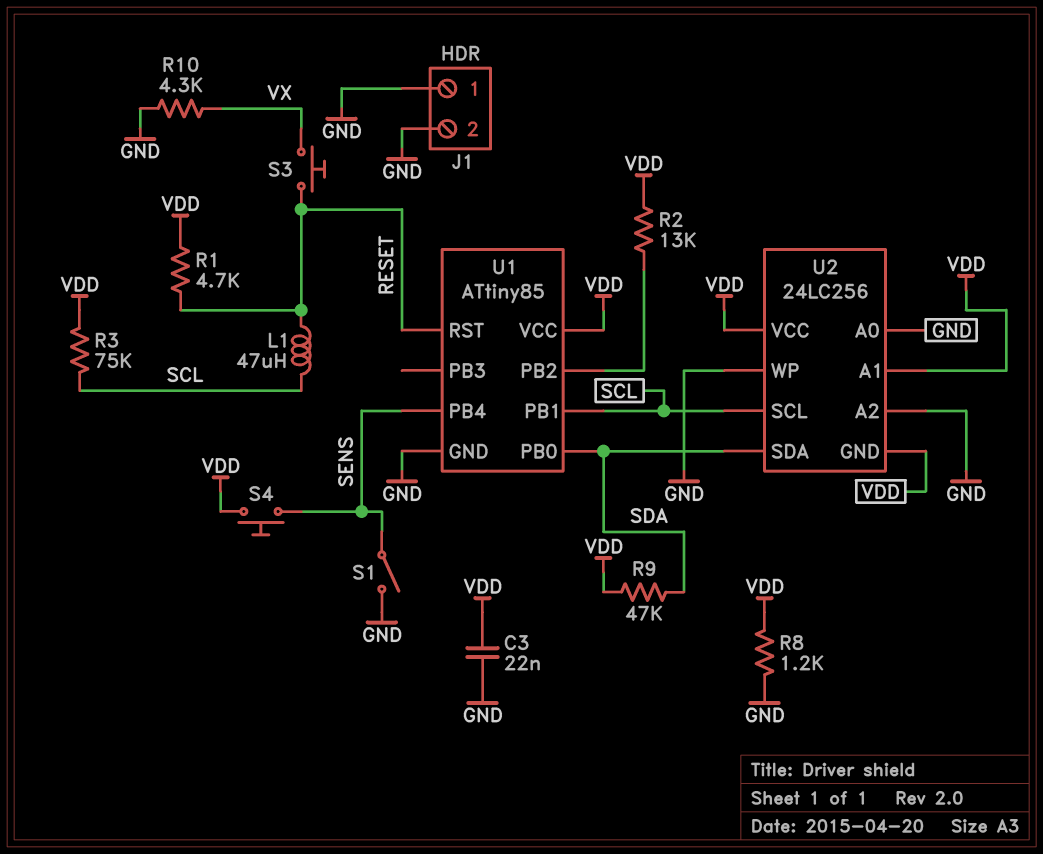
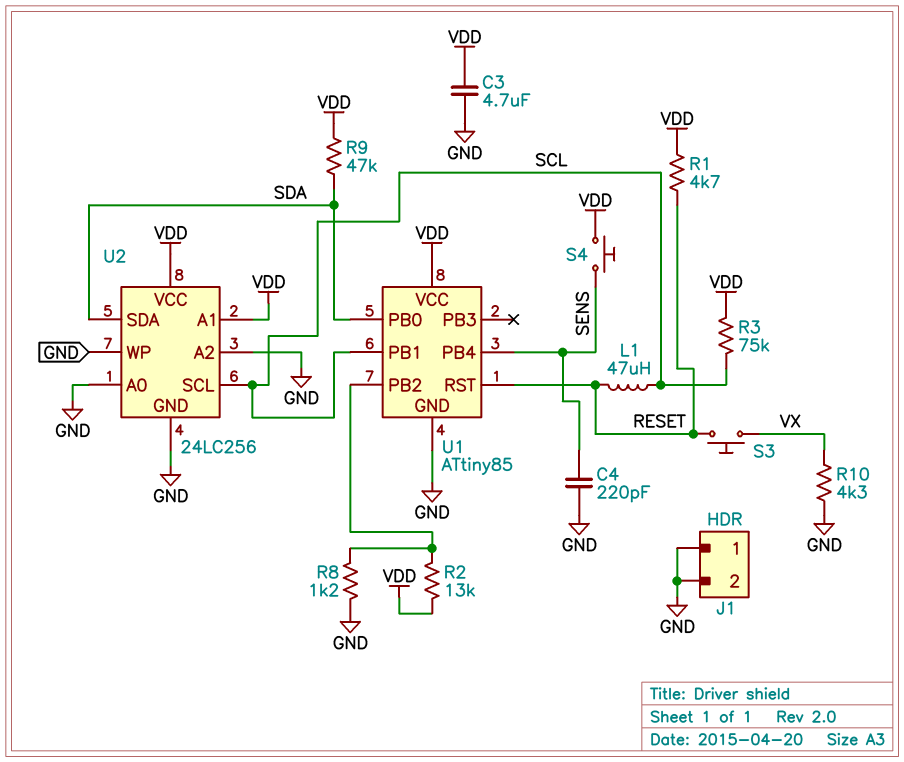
C3: 22nF (GND, VDD) -> 4.7uF (GND, VDD)
C4: none -> 220pF (GND, SENS)
R8: 1.2k (GND, VDD) -> 1.2k (GND, U1/PB2)
S1: switch (GND, SENS) -> none
U2 pin GND: VDD -> GND

